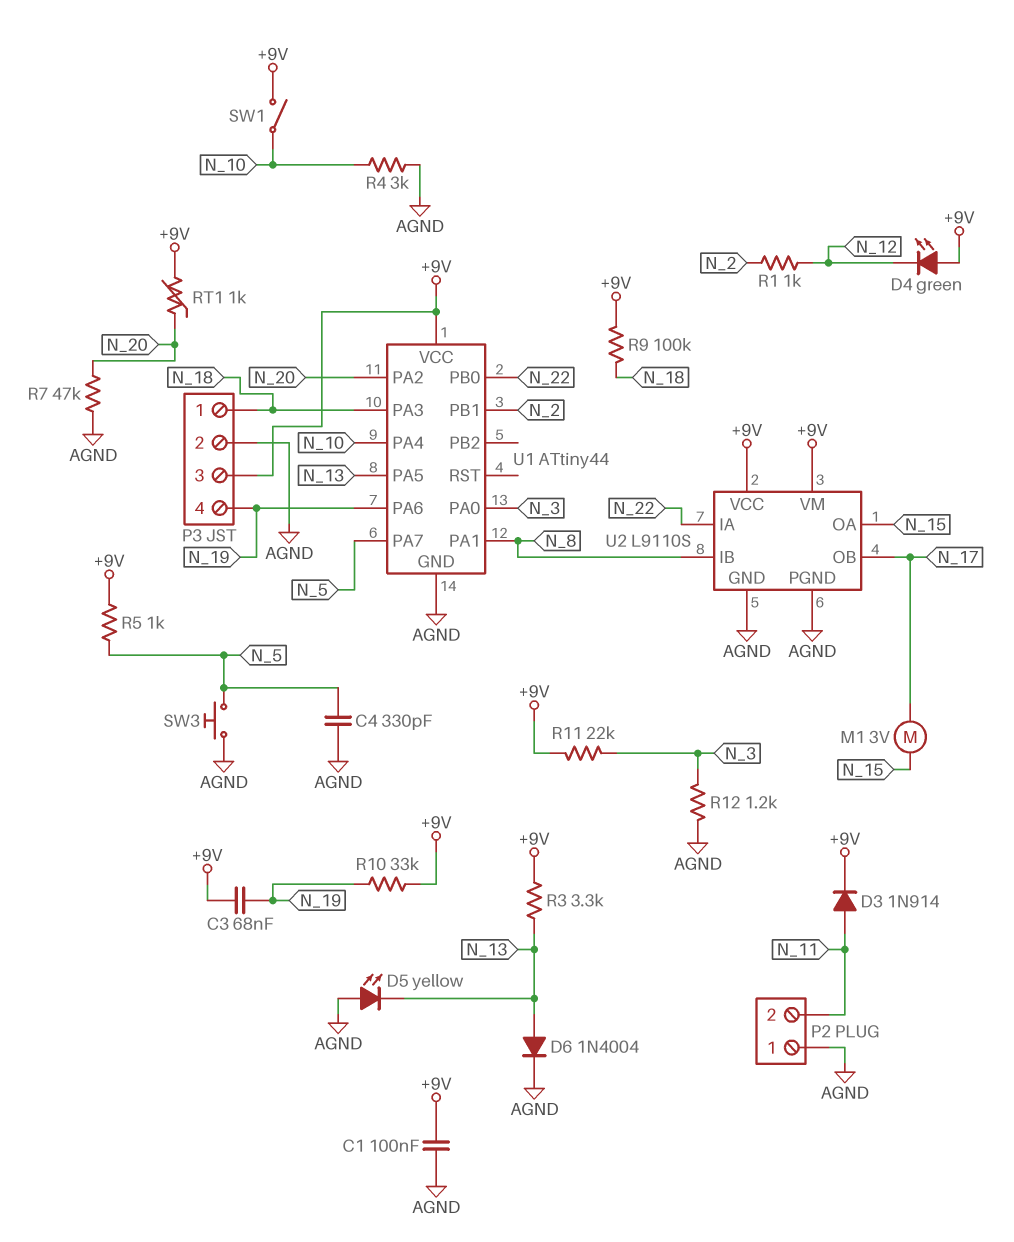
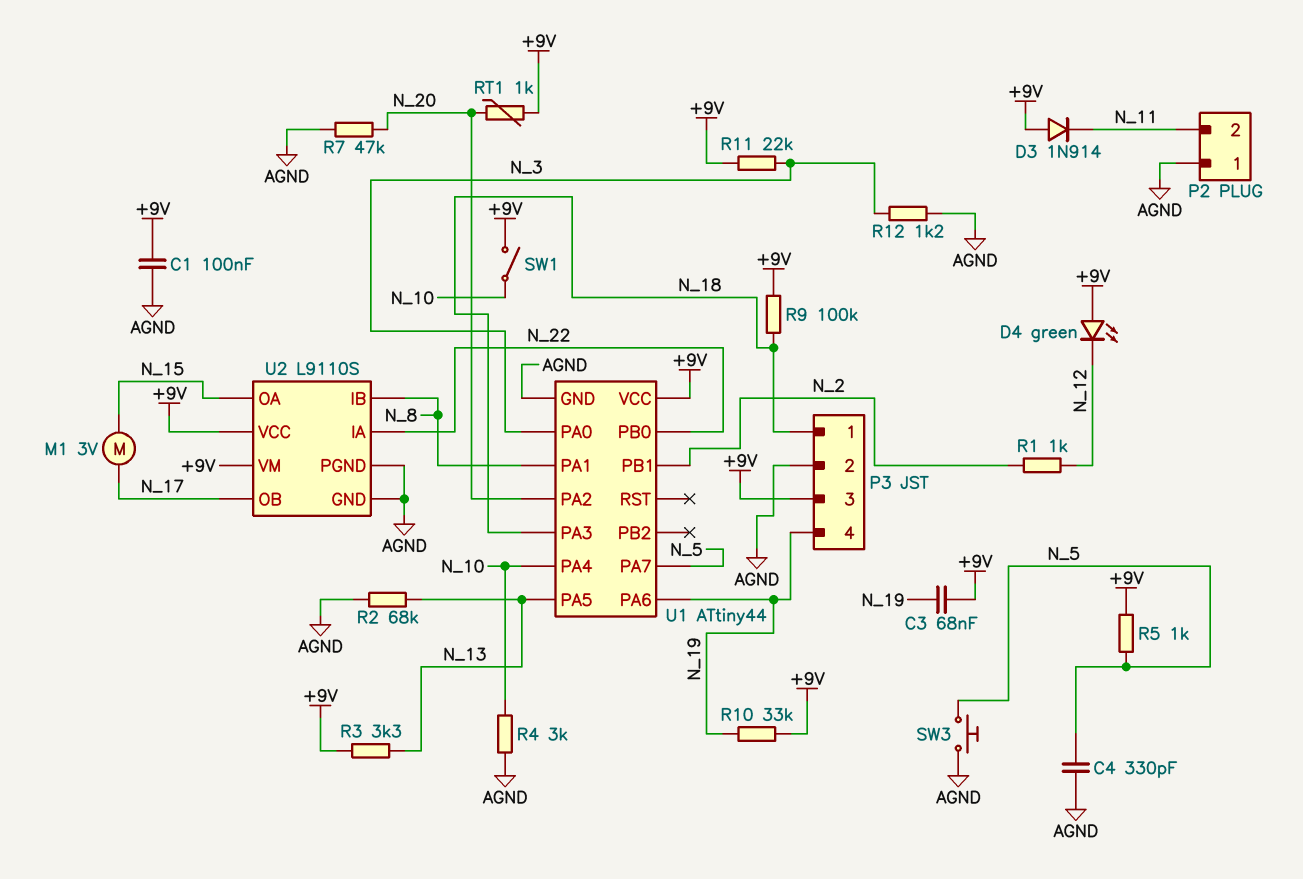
D3: diode 1N914 (A N_11, K +9V) -> diode 1N914 (A +9V, K N_11)
D5: LED yellow (A AGND, K N_13) -> none
D6: diode 1N4004 (A N_13, K AGND) -> none
R2: none -> 68k (AGND, N_13)

